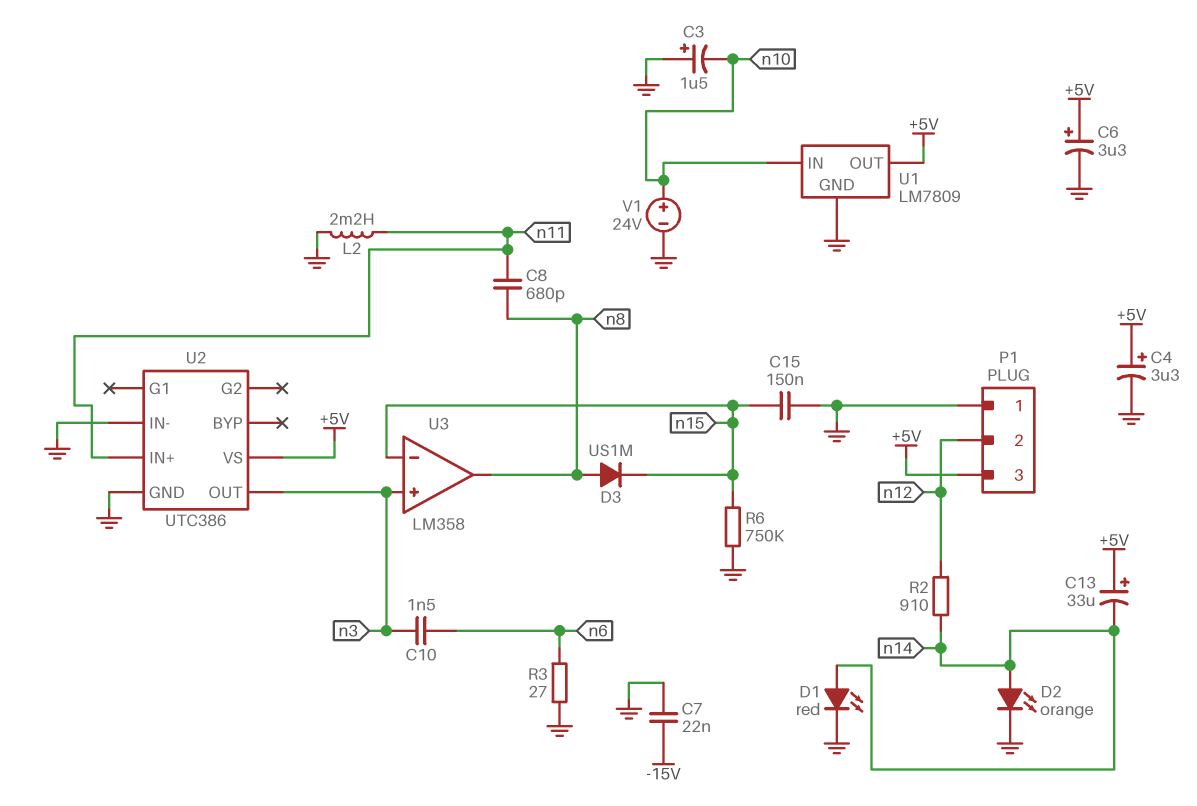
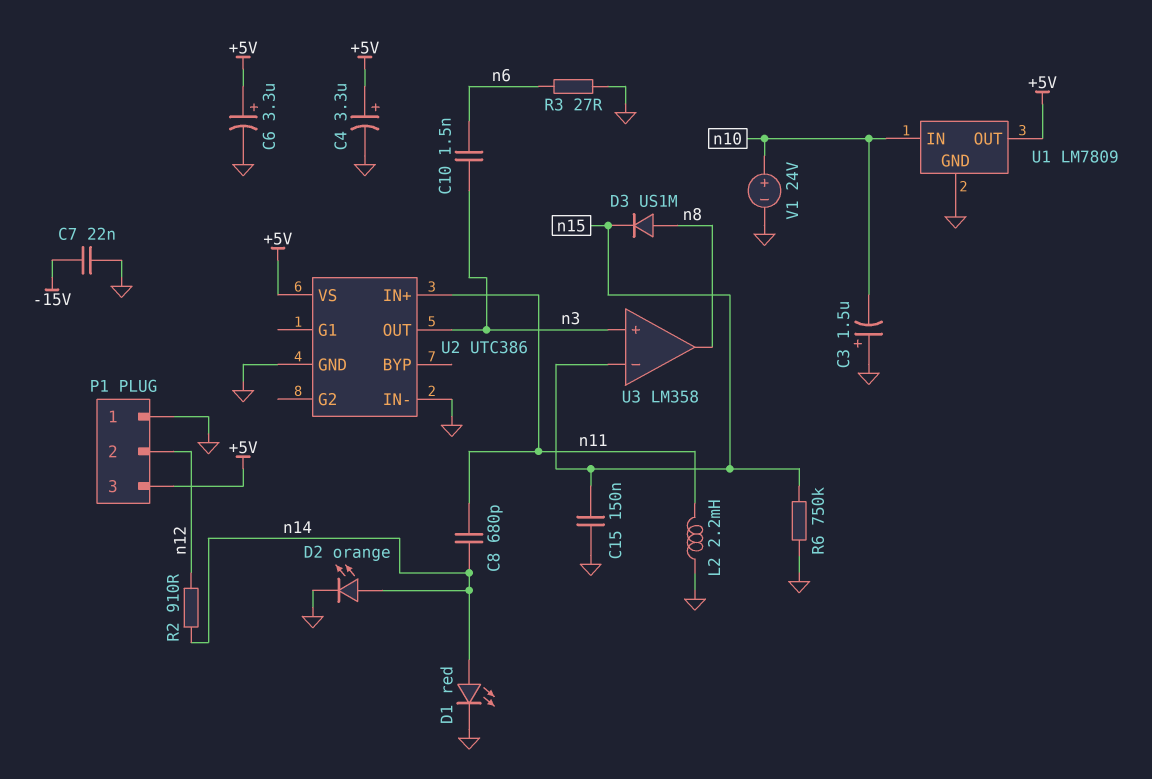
C8: 680pF (n8, n11) -> 680pF (n11, n14)
C13: 33uF (plus +5V, minus n14) -> none

